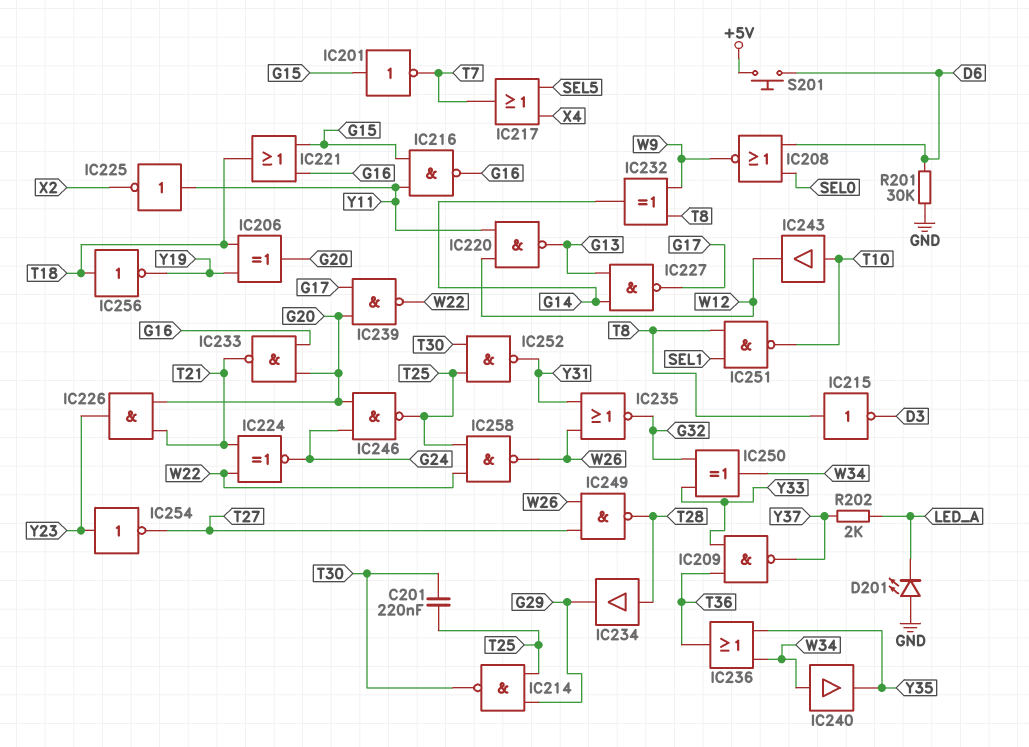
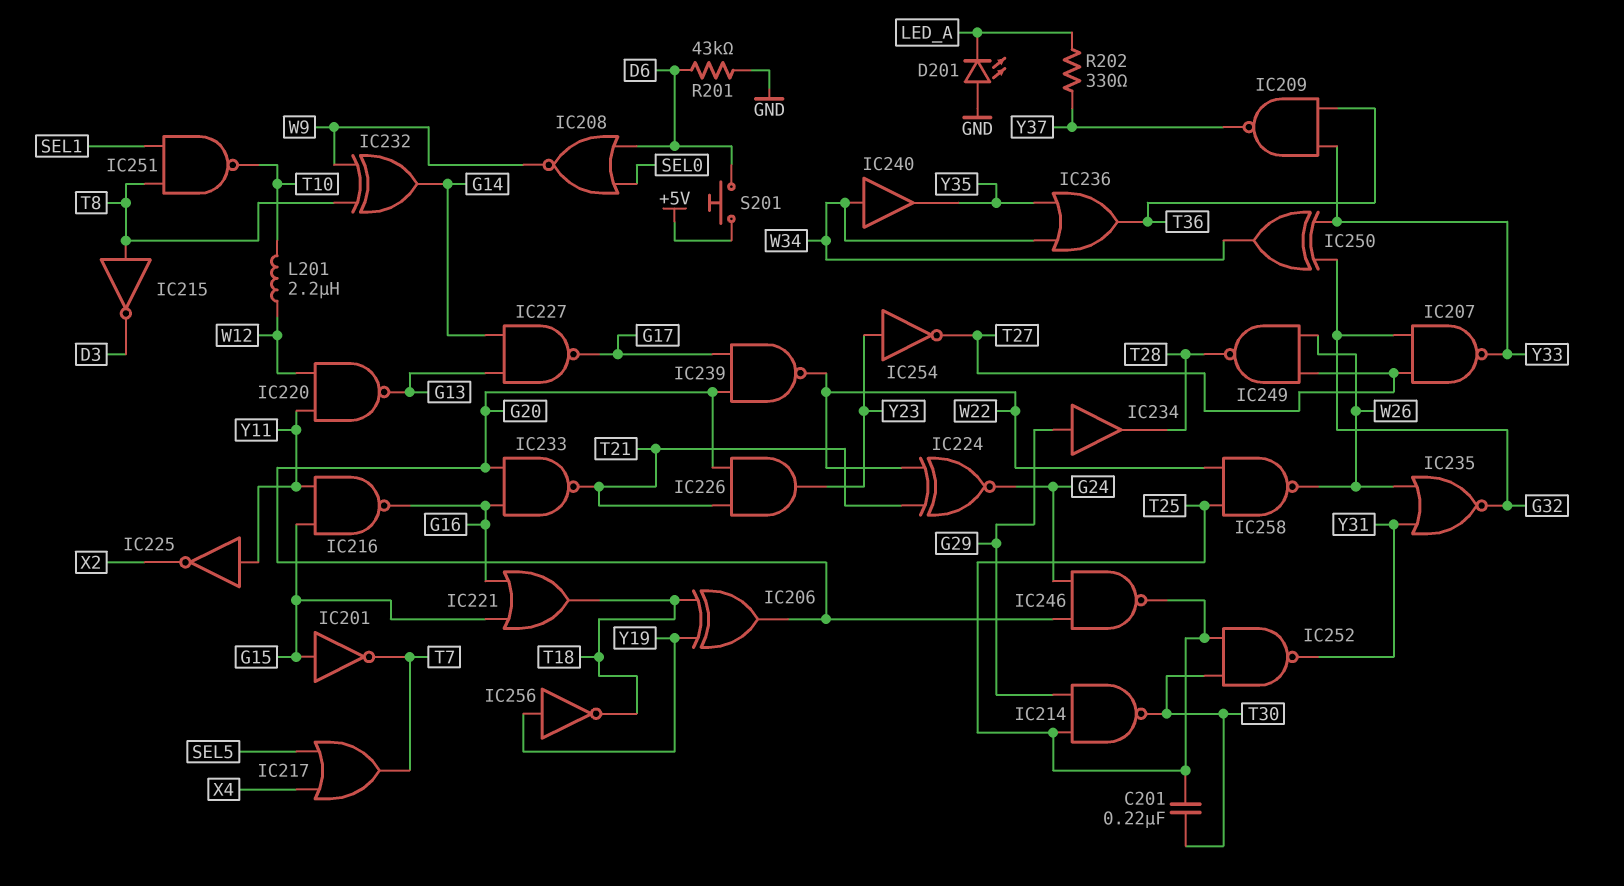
IC207: none -> NAND (in G32, in T27, out Y33)
IC234: buffer (in T28, out G29) -> buffer (in G29, out T28)
IC243: buffer (in T10, out W12) -> none
IC256: NOT (in T18, out Y19) -> NOT (in Y19, out T18)
L201: none -> 2.2uH (T10, W12)
R201: 30k (D6, GND) -> 43k (D6, GND)
R202: 2k (LED_A, Y37) -> 330 (LED_A, Y37)

